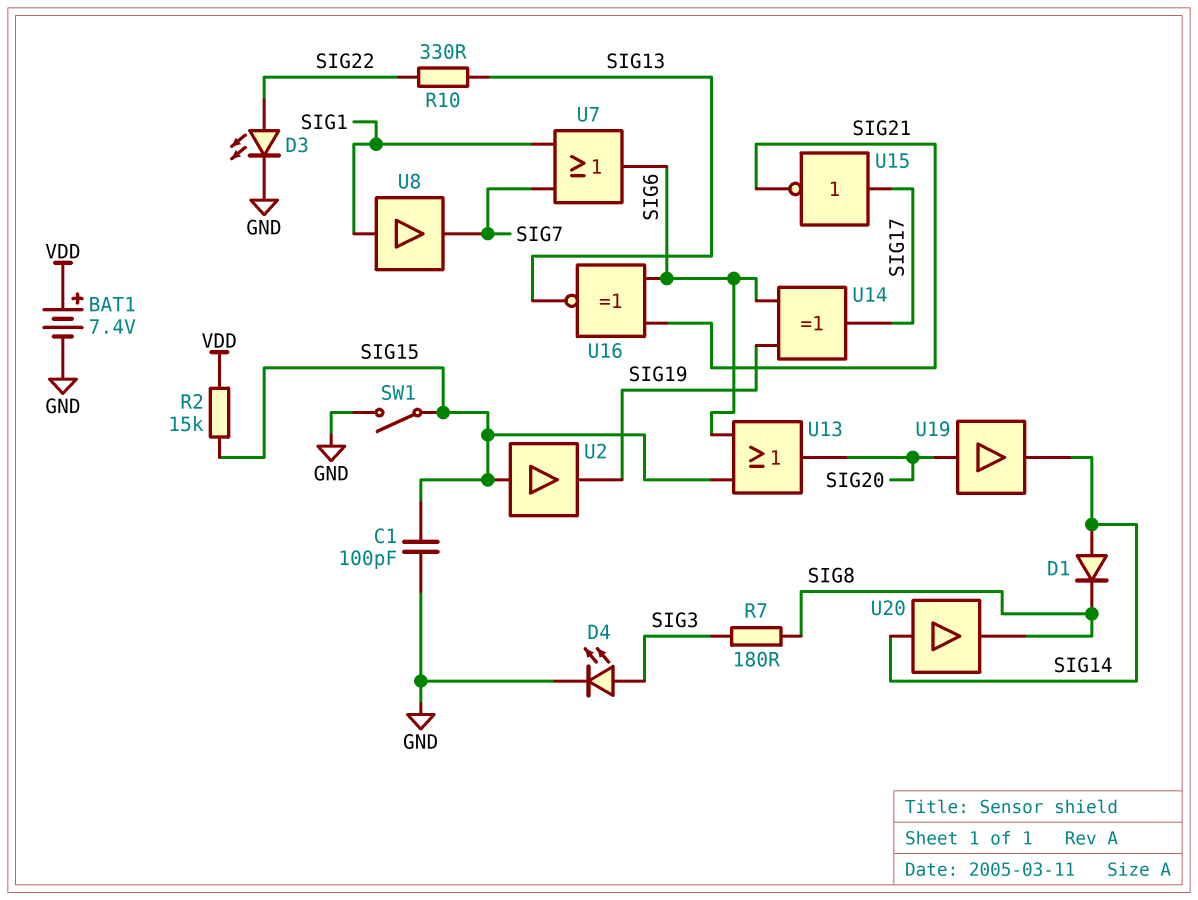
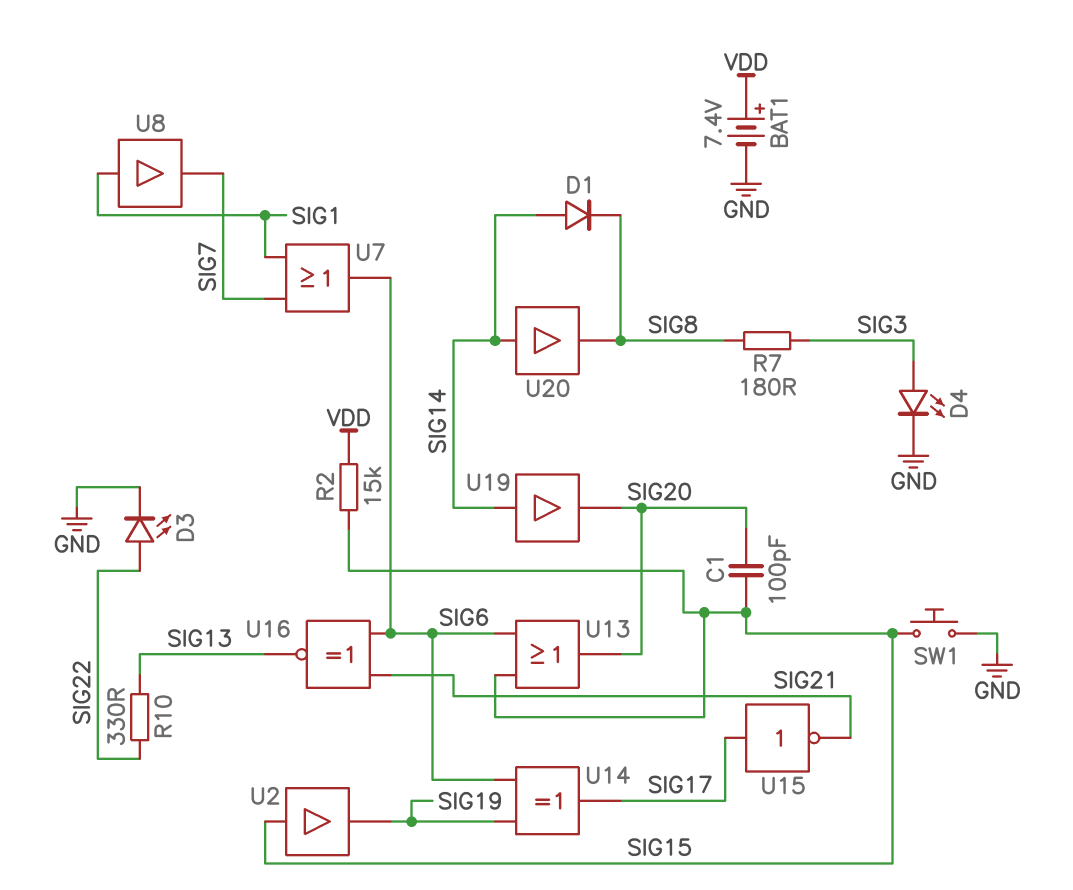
C1: 100pF (GND, SIG15) -> 100pF (SIG15, SIG20)
SW1: switch (GND, SIG15) -> button (GND, SIG15)
U19: buffer (in SIG20, out SIG14) -> buffer (in SIG14, out SIG20)

